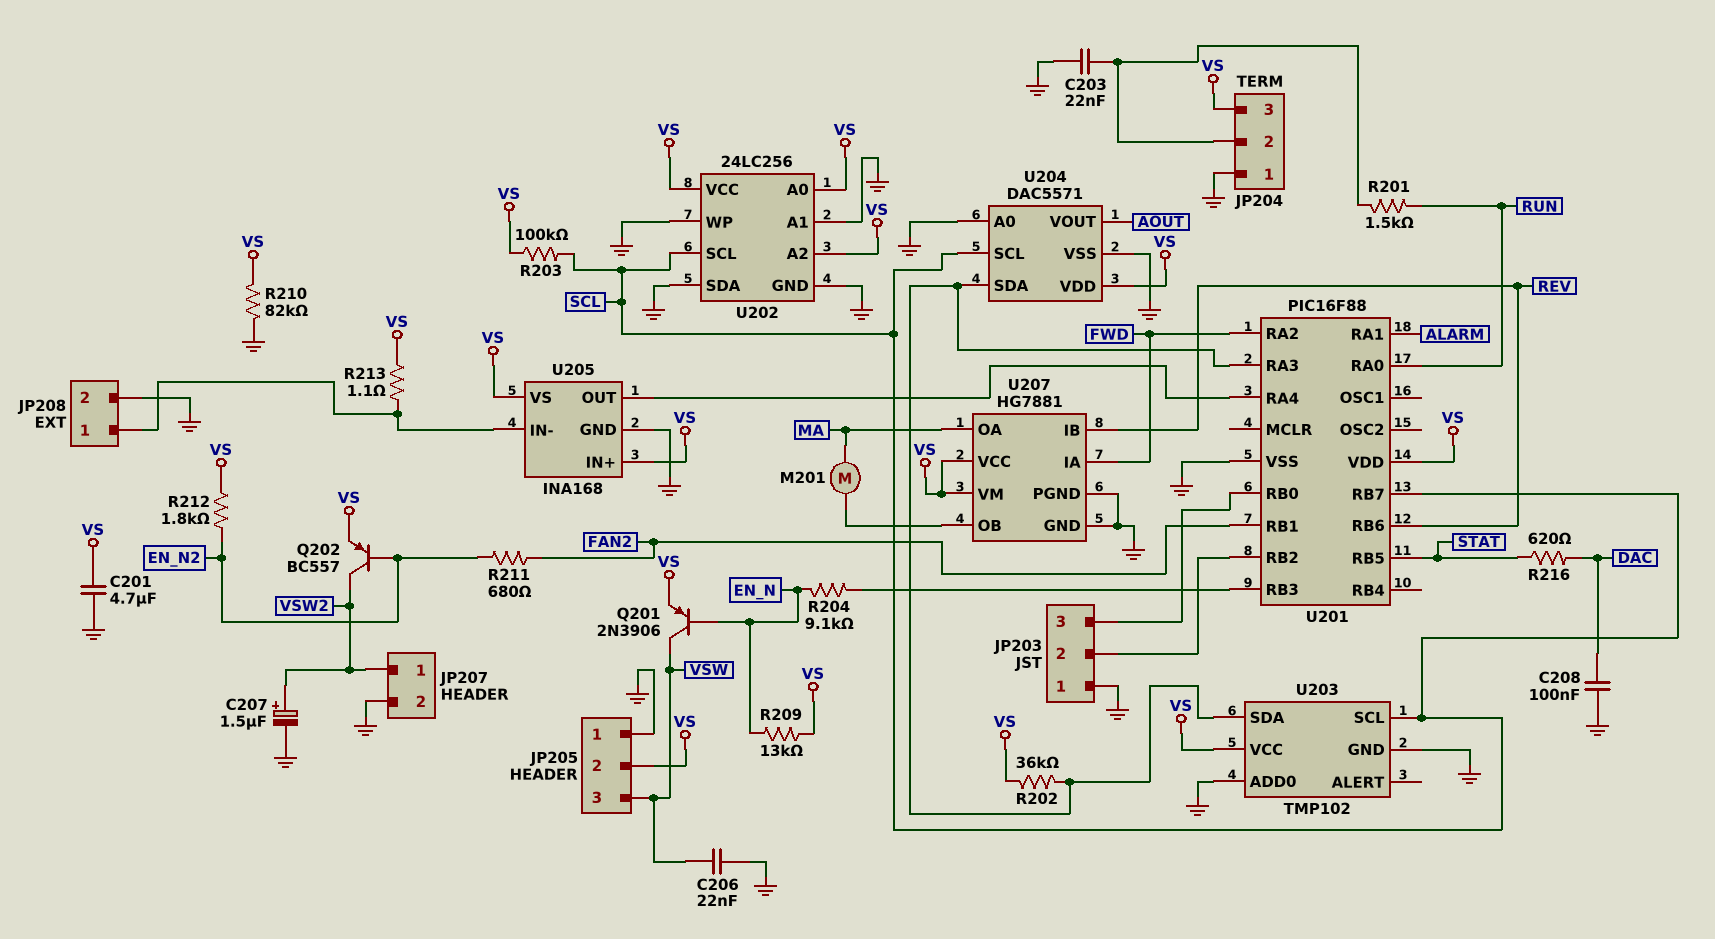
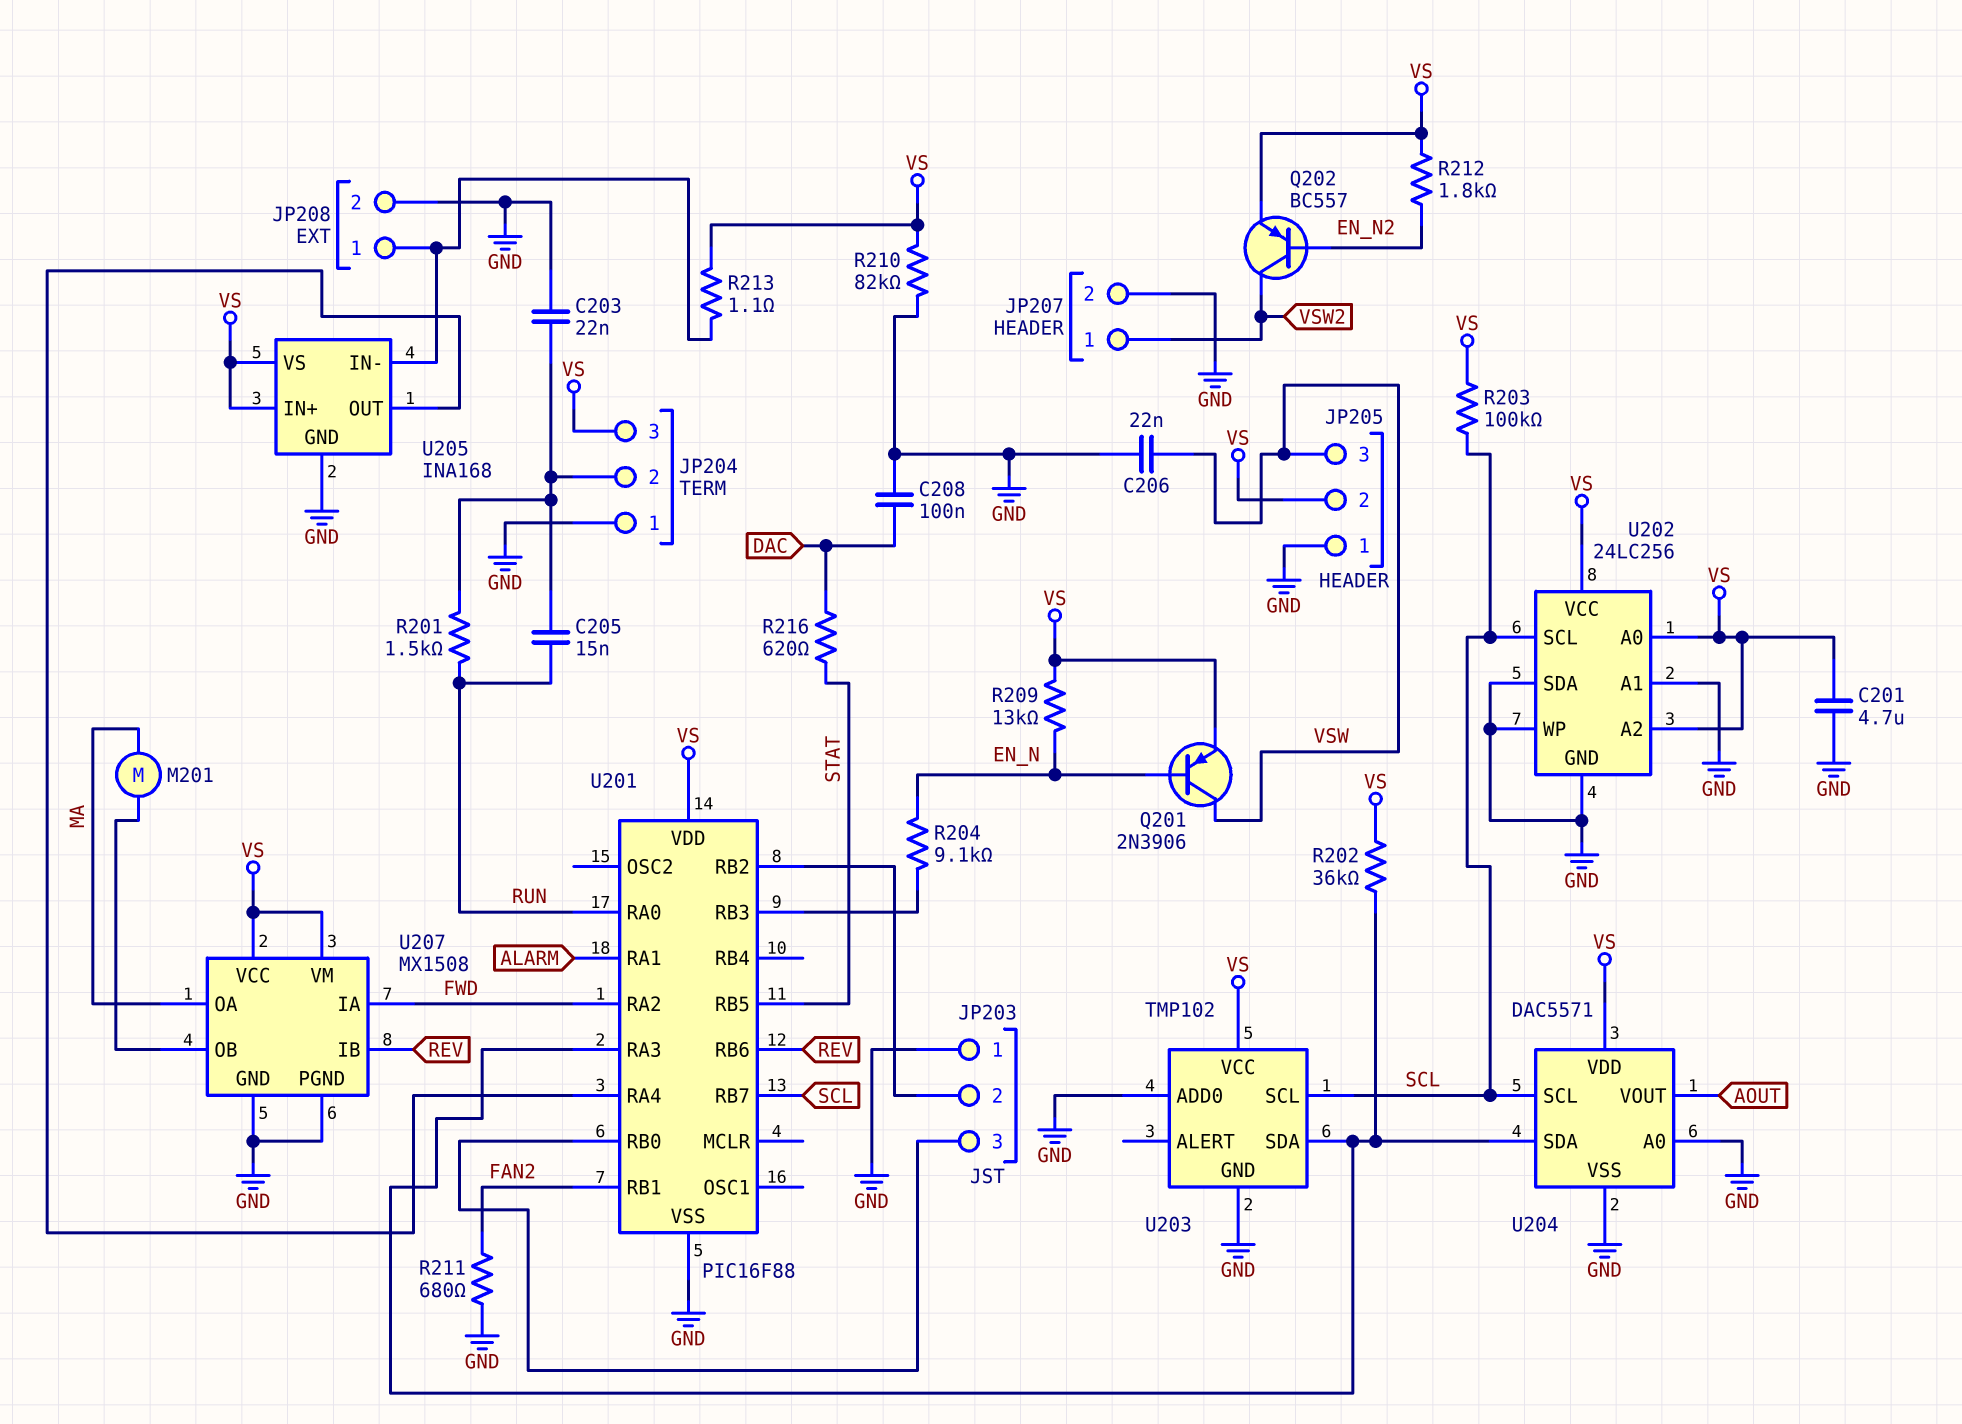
C205: none -> 15nF (JP204/2, RUN)
C207: 1.5uF (plus VSW2, minus GND) -> none
R211: 680 (EN_N2, FAN2) -> 680 (FAN2, GND)
U207: HG7881 -> MX1508

